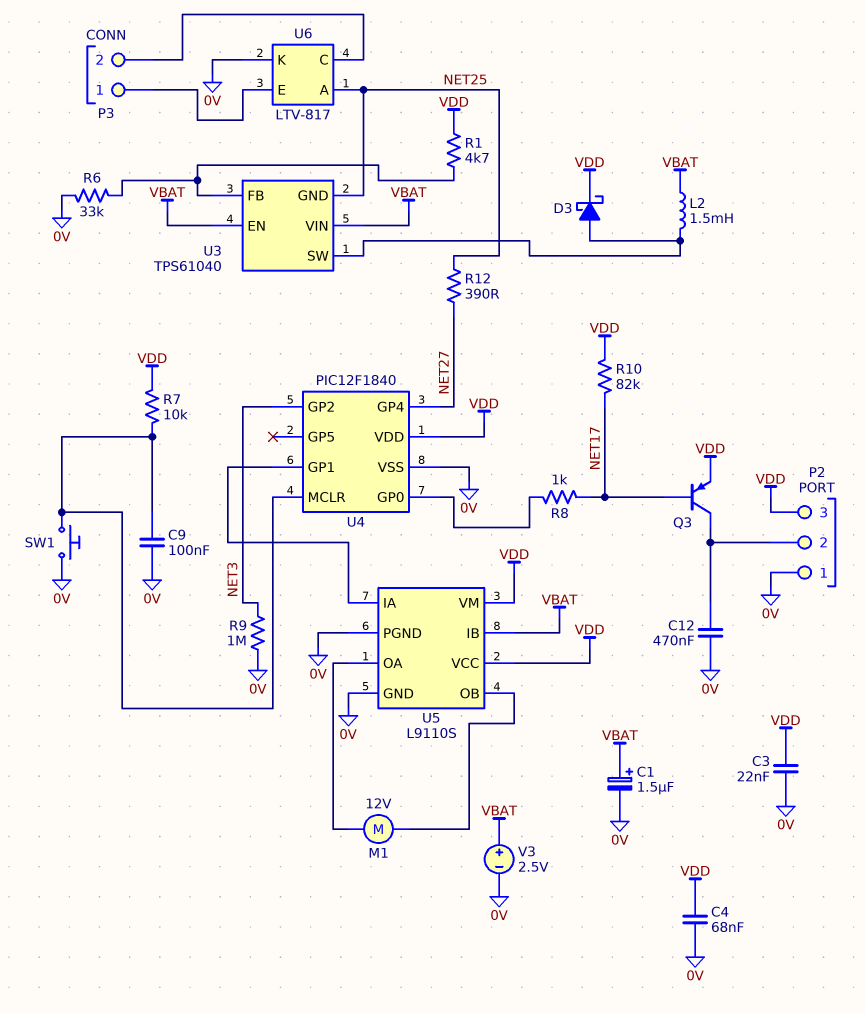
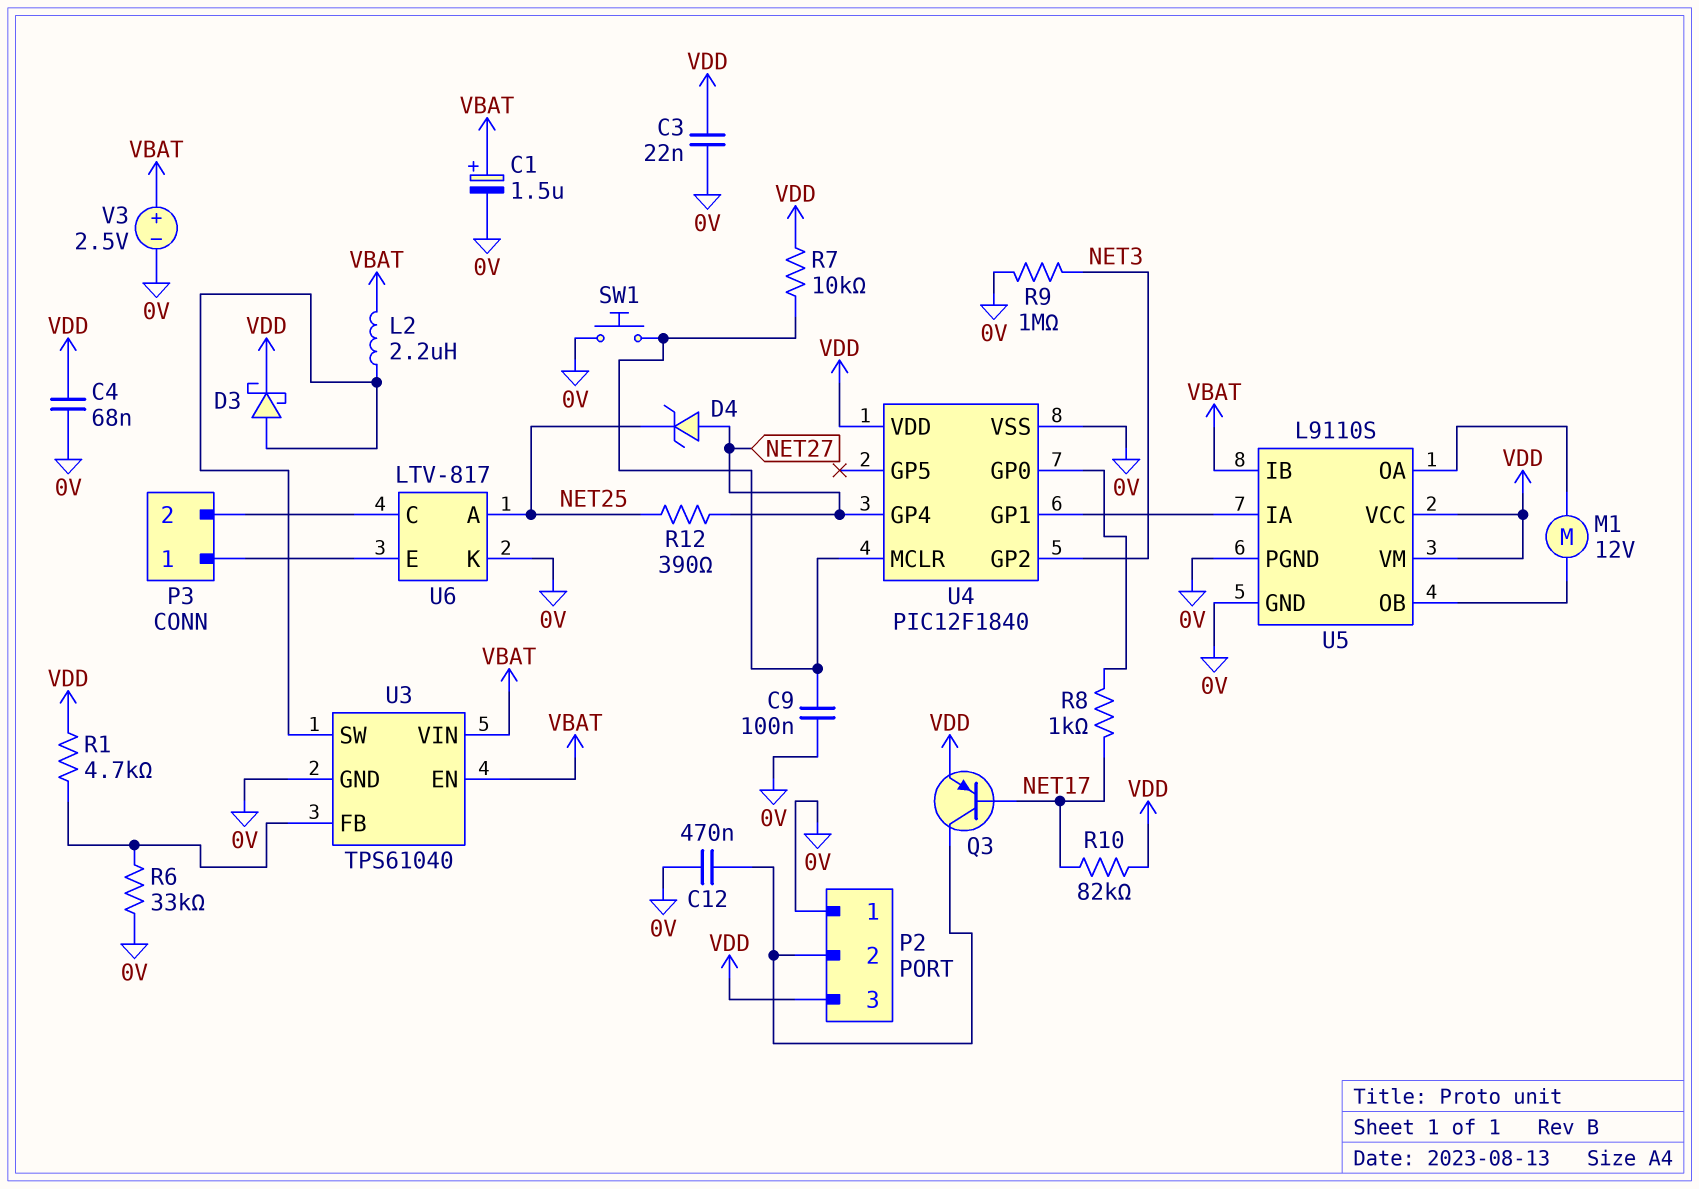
D4: none -> zener (A NET27, K NET25)
L2: 1.5mH (U3/SW, VBAT) -> 2.2uH (U3/SW, VBAT)
U3 pin GND: NET25 -> 0V

